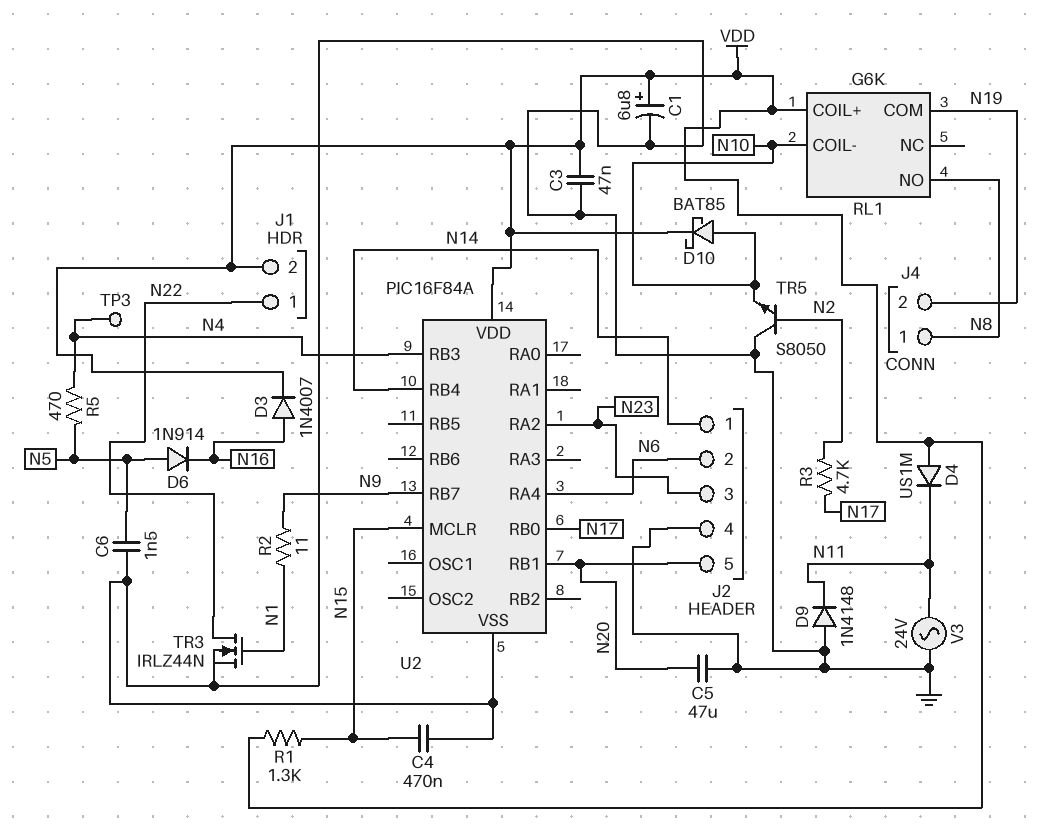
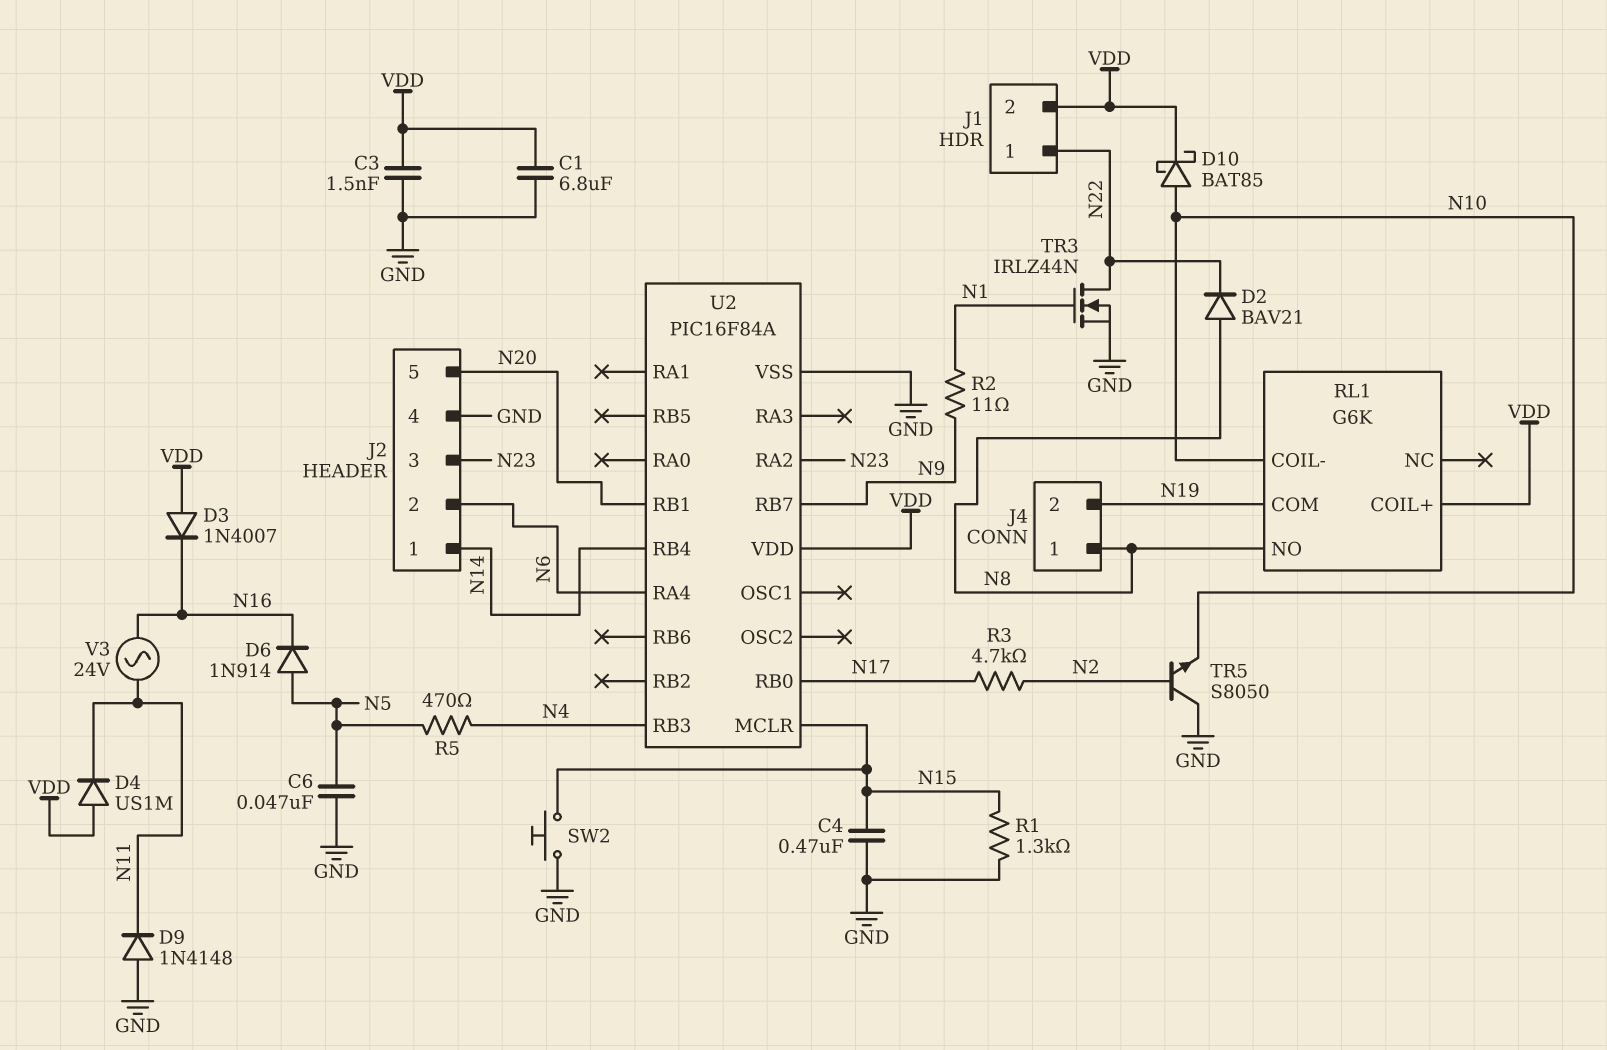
C1: 6.8uF (plus VDD, minus GND) -> 6.8uF (GND, VDD)
C3: 47nF (GND, VDD) -> 1.5nF (GND, VDD)
C5: 47uF (GND, N20) -> none
C6: 1.5nF (GND, N5) -> 47nF (GND, N5)
D2: none -> diode BAV21 (A N8, K N22)
D3: diode 1N4007 (A N16, K VDD) -> diode 1N4007 (A VDD, K N16)
R1: 1.3k (N15, VDD) -> 1.3k (GND, N15)
SW2: none -> button (GND, N15)
TP3: test point (N4) -> none
V3: AC 24V (GND, N11) -> AC 24V (N11, N16)

